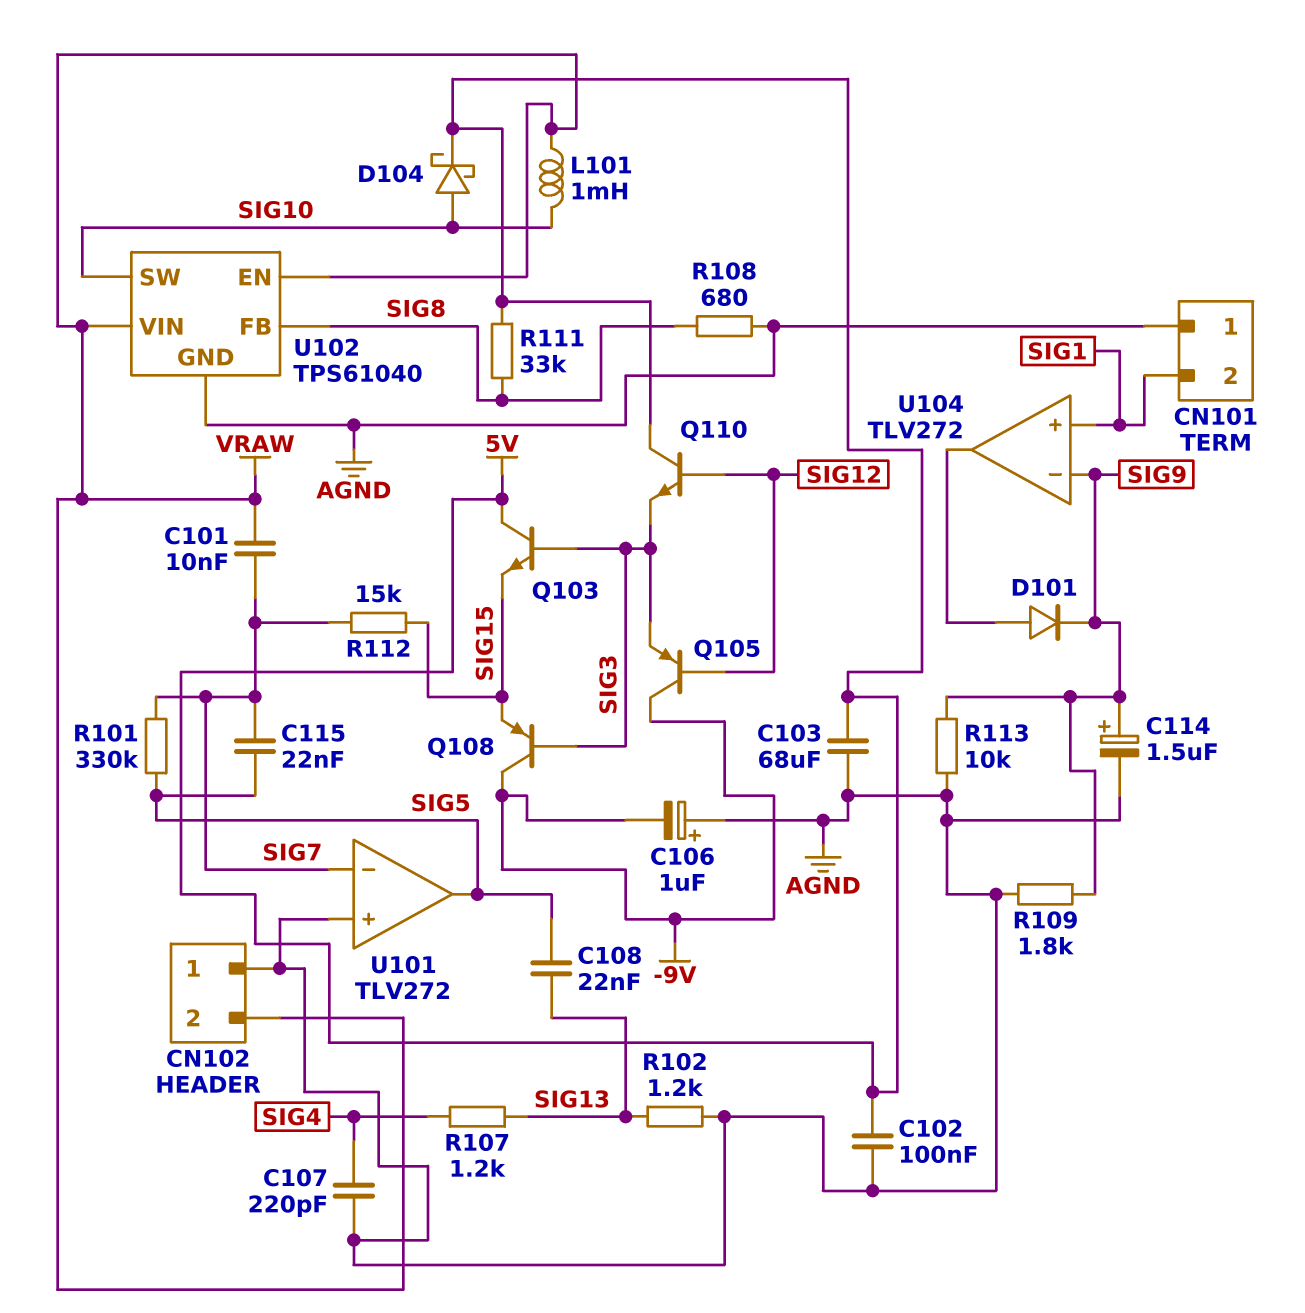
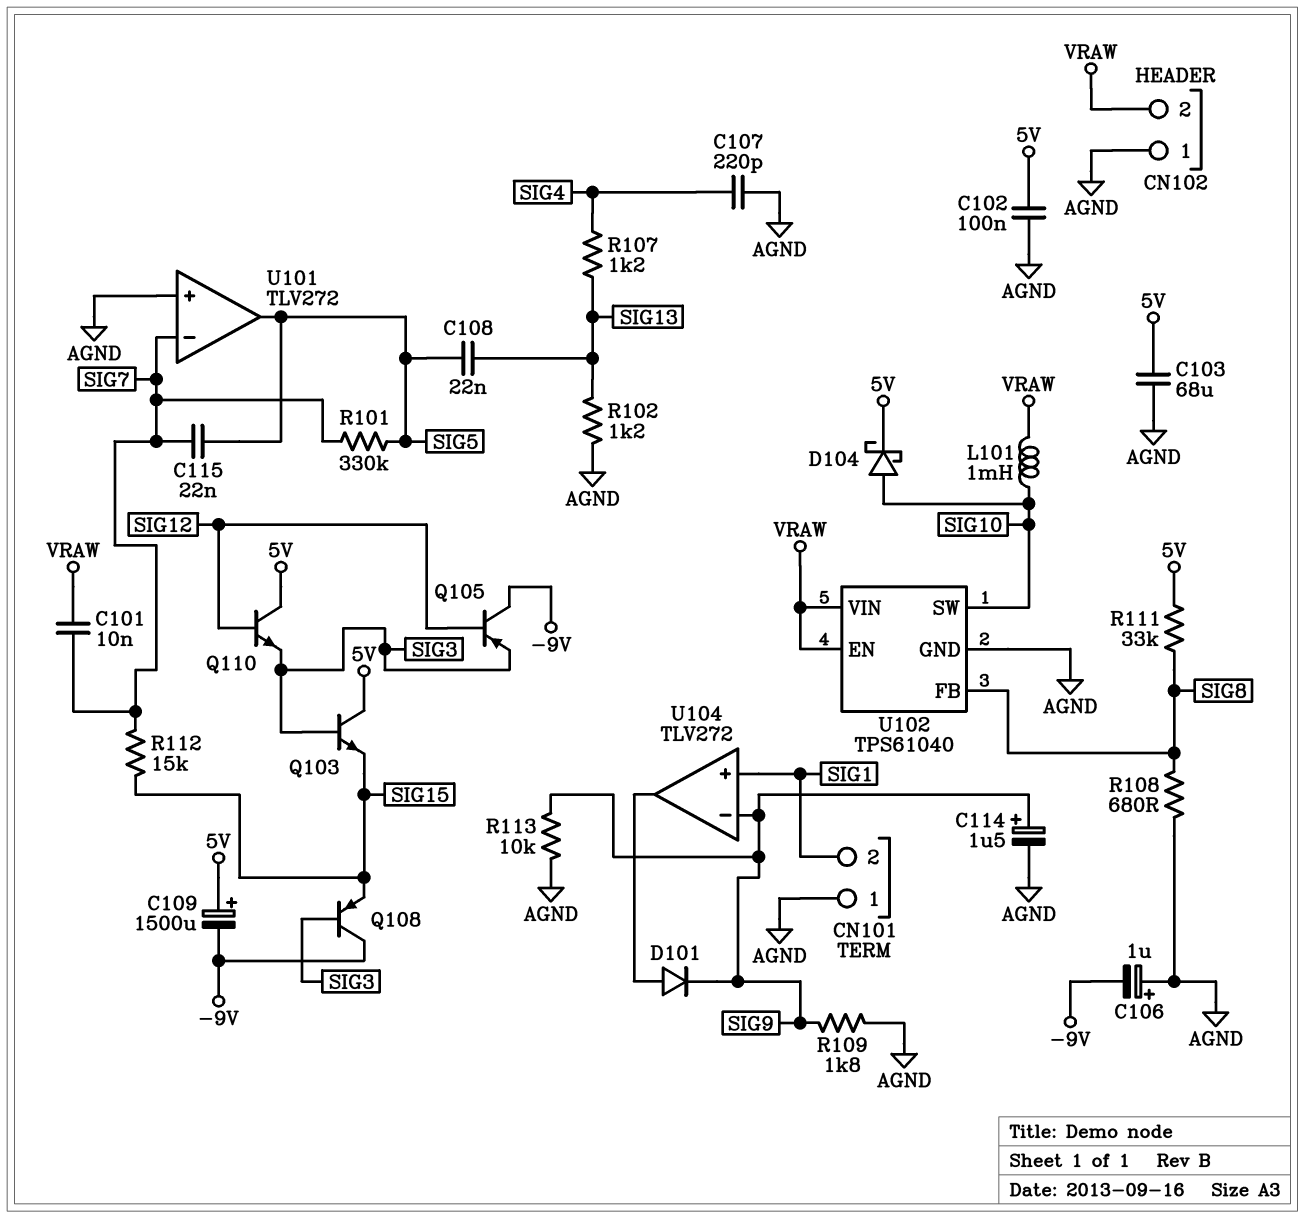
C109: none -> 1500uF (plus 5V, minus -9V)

